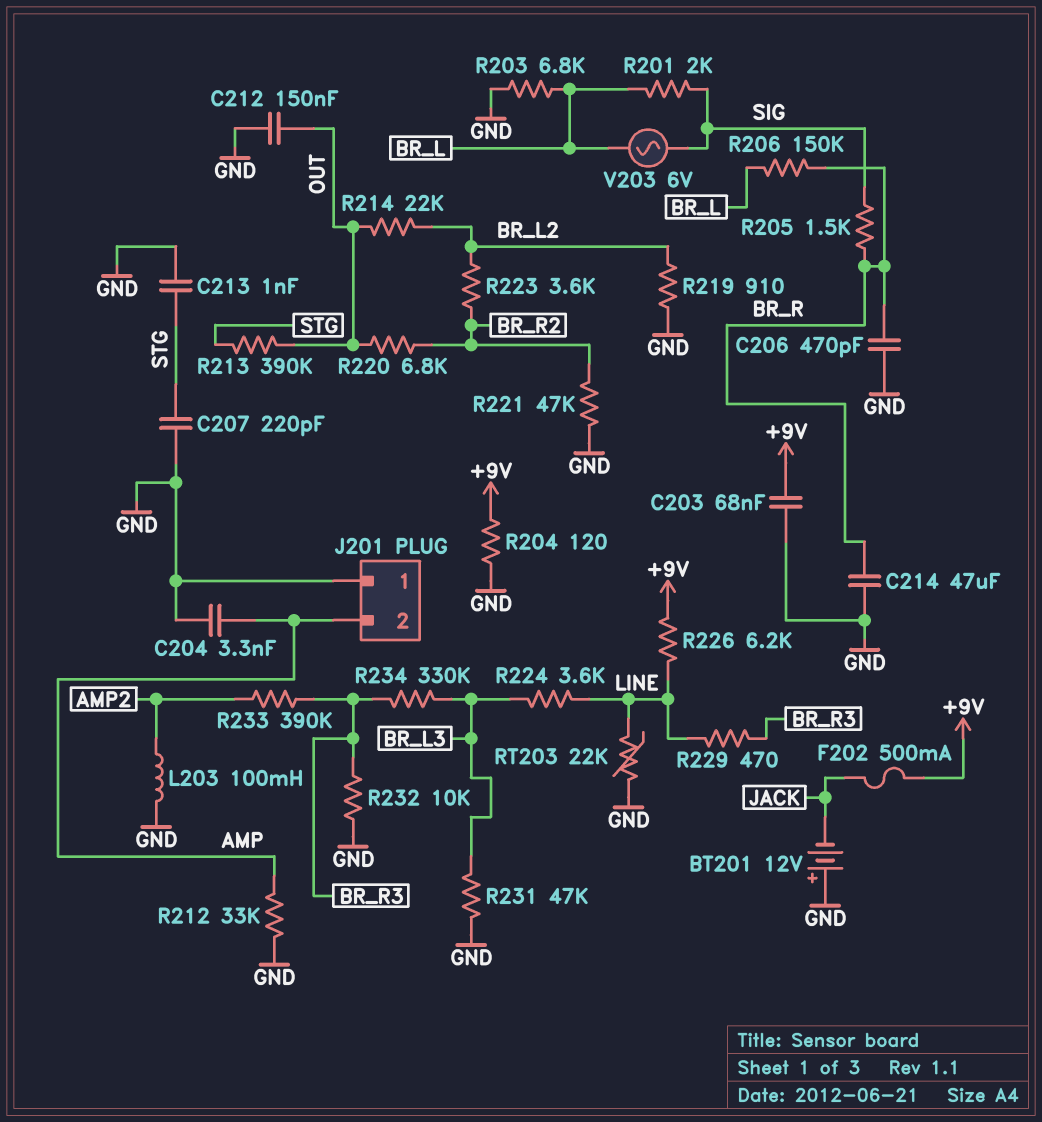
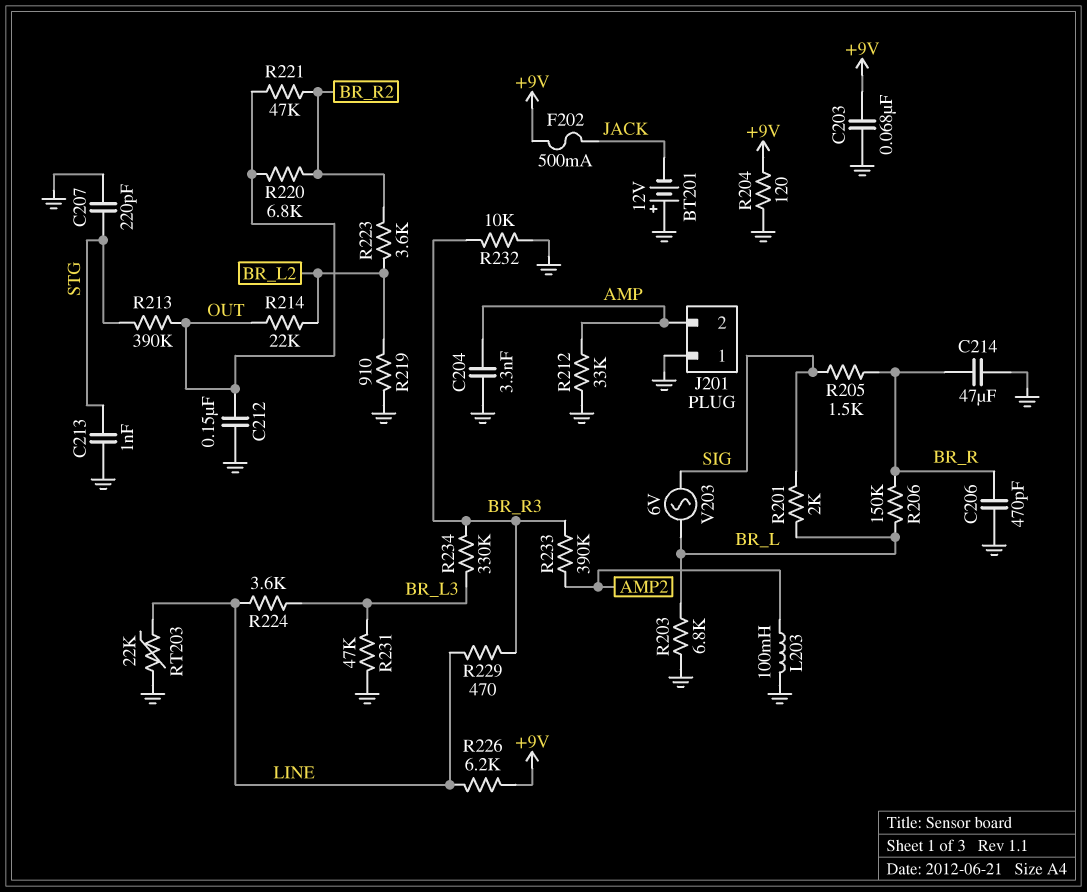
R221: 47k (BR_R2, GND) -> 47k (BR_R2, OUT)

